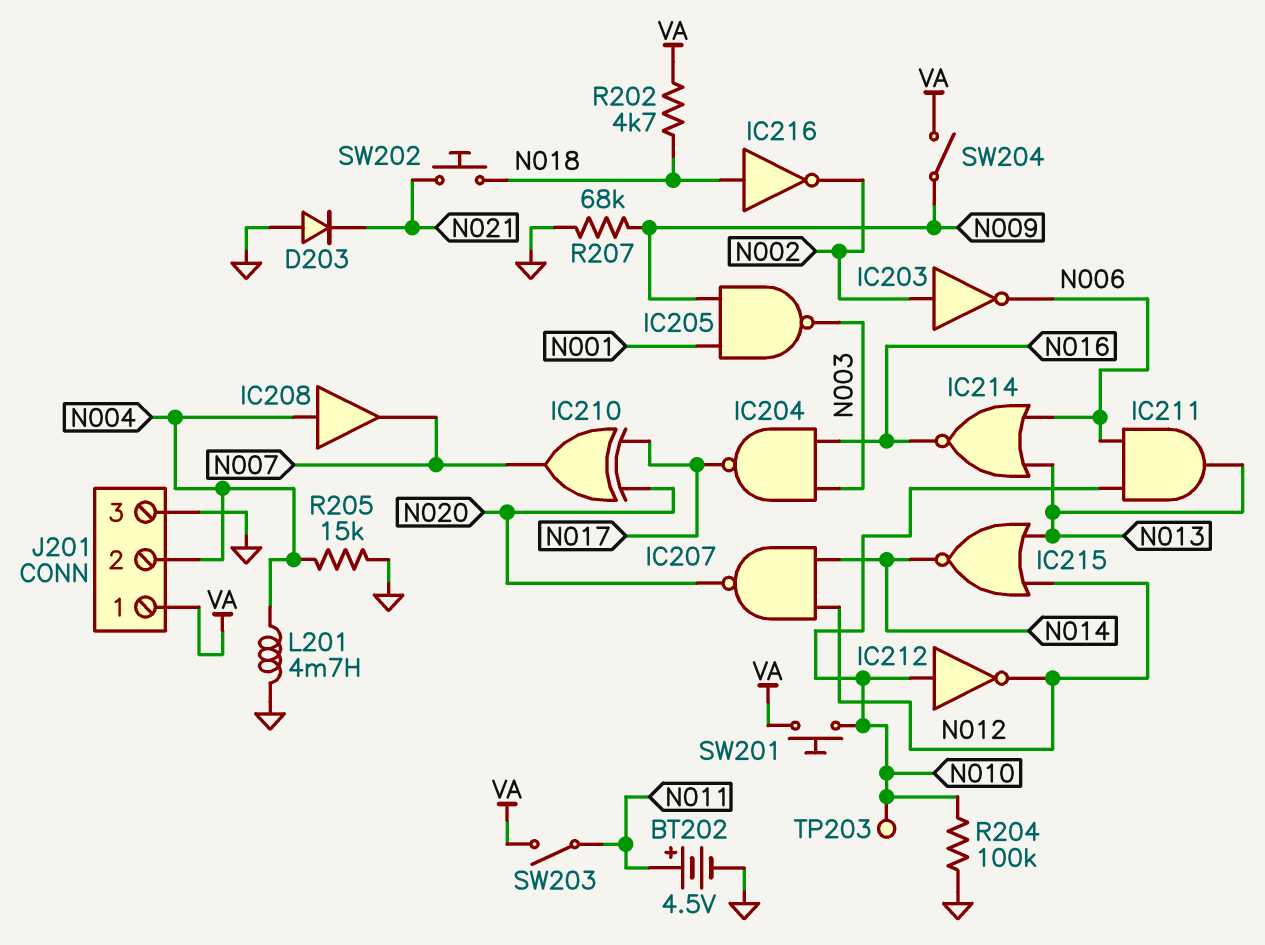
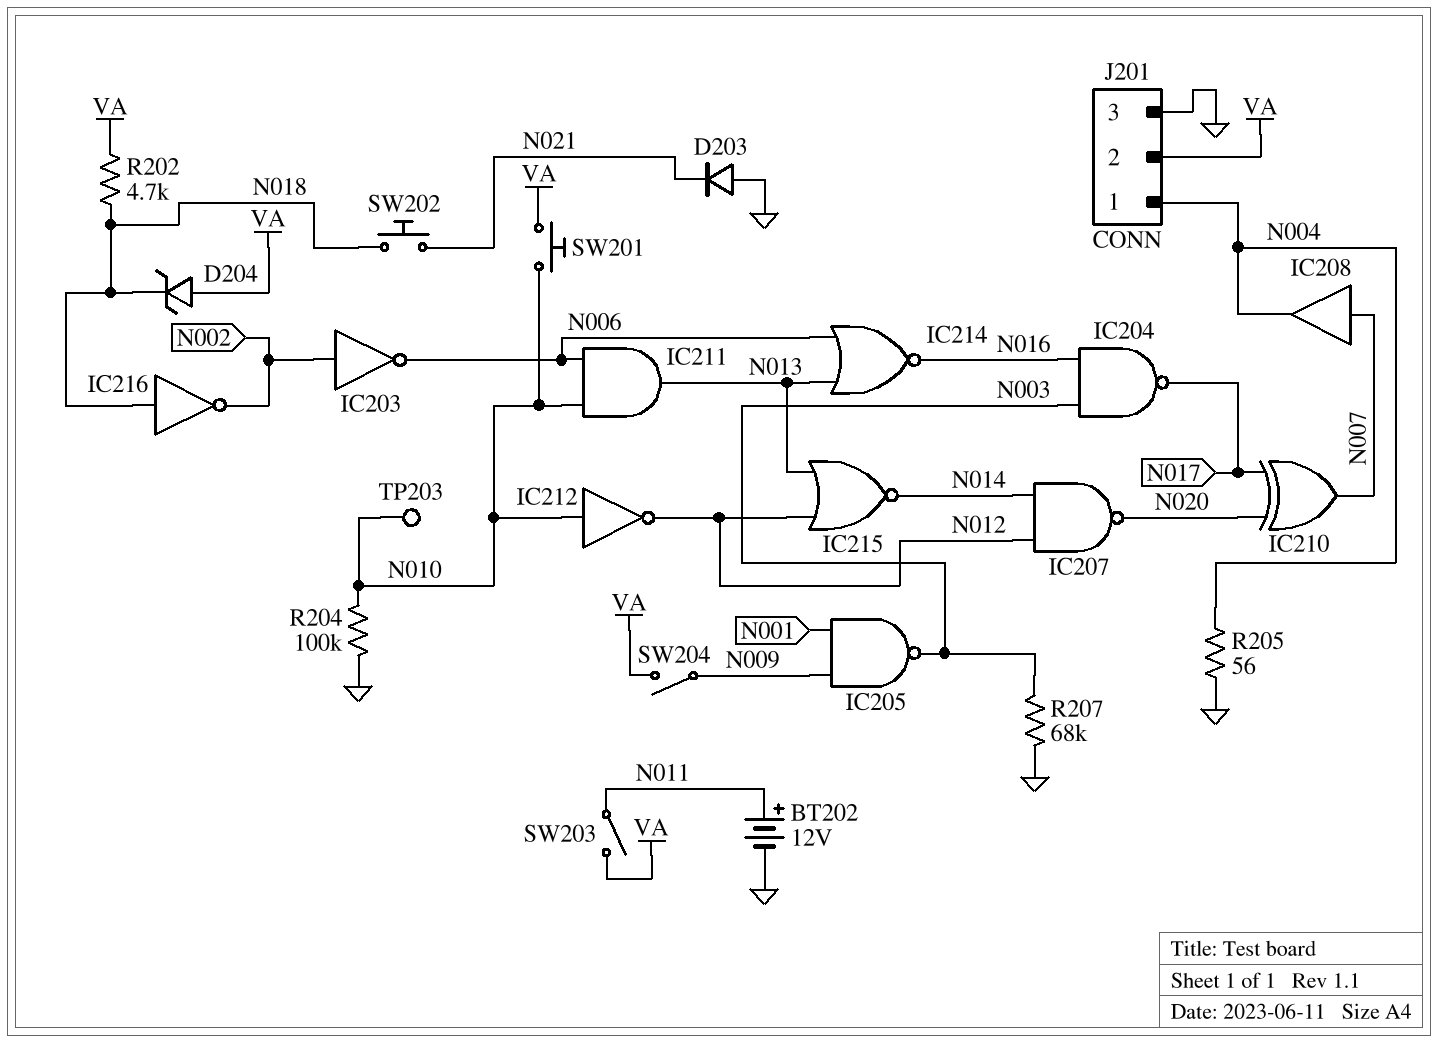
BT202: 4.5V (plus N011, minus GND) -> 12V (plus N011, minus GND)
D204: none -> zener (A VA, K N018)
IC208: buffer (in N004, out N007) -> buffer (in N007, out N004)
J201 pin 1: VA -> N004
J201 pin 2: N004 -> VA
L201: 4.7mH (GND, N004) -> none
R205: 15k (GND, N004) -> 56 (GND, N004)
R207: 68k (GND, N009) -> 68k (GND, N003)

